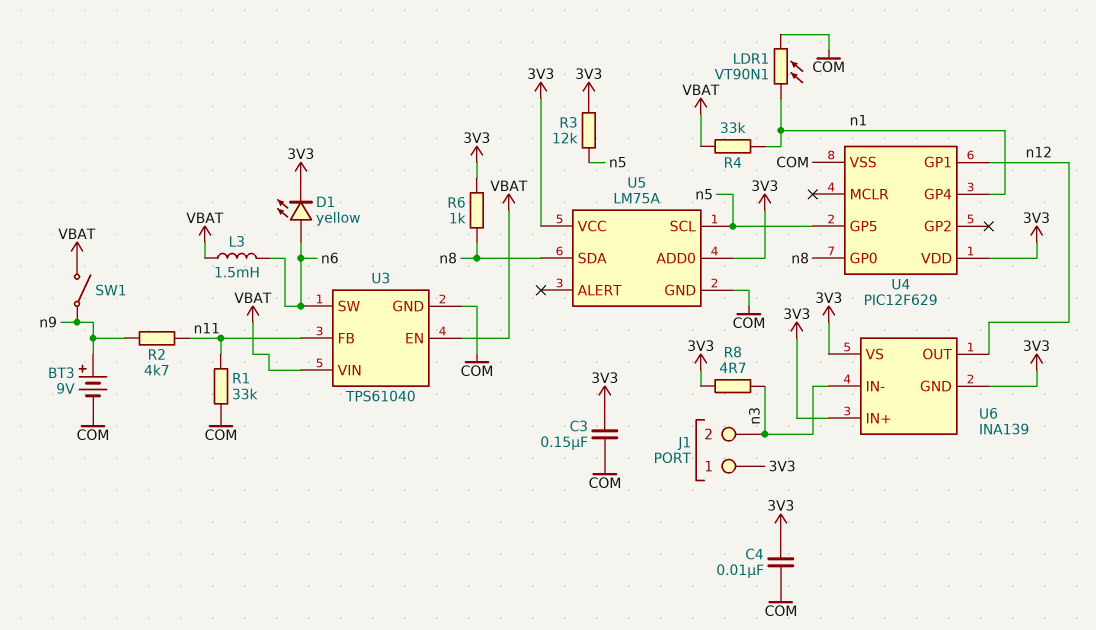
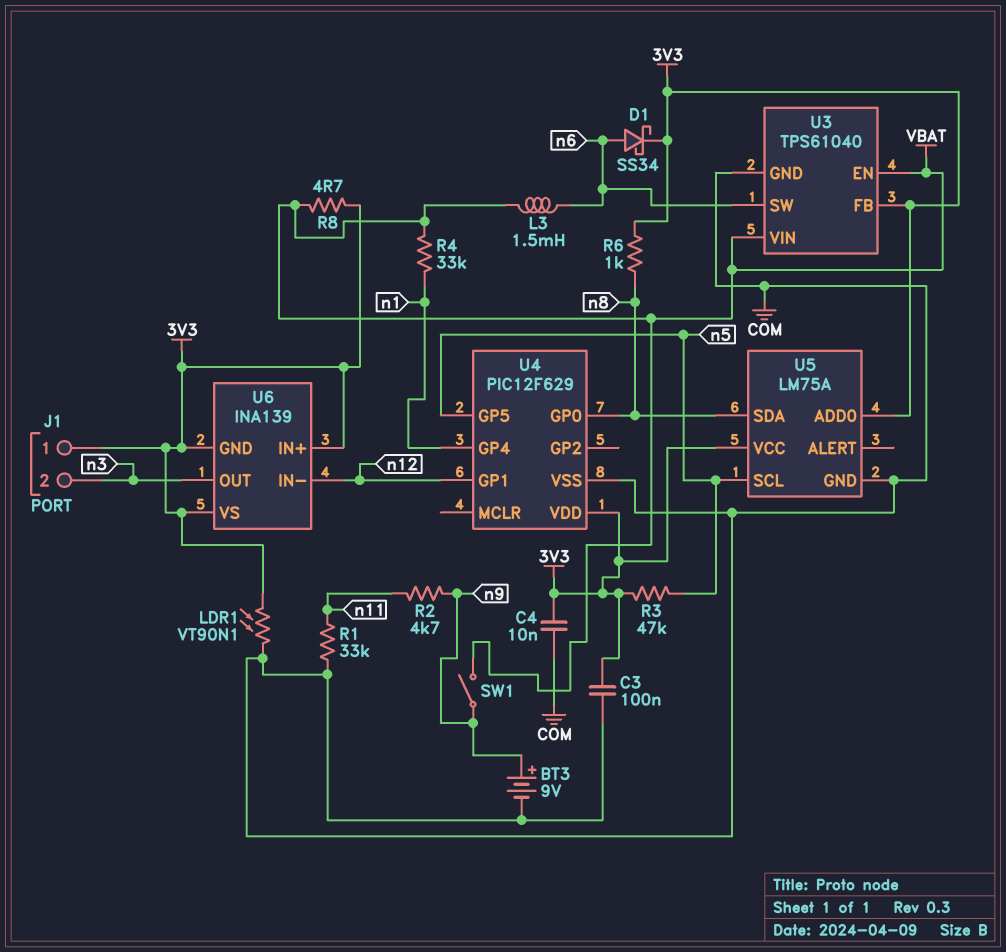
C3: 150nF (3V3, COM) -> 100nF (3V3, COM)
D1: LED yellow (A n6, K 3V3) -> schottky SS34 (A n6, K 3V3)
LDR1: VT90N1 (COM, n1) -> VT90N1 (3V3, COM)
R3: 12k (3V3, n5) -> 47k (3V3, n5)
R8: 4.7 (3V3, n3) -> 4.7 (3V3, VBAT)
U3 pin FB: n11 -> 3V3
U6 pin IN-: n3 -> n12
U6 pin OUT: n12 -> n3

